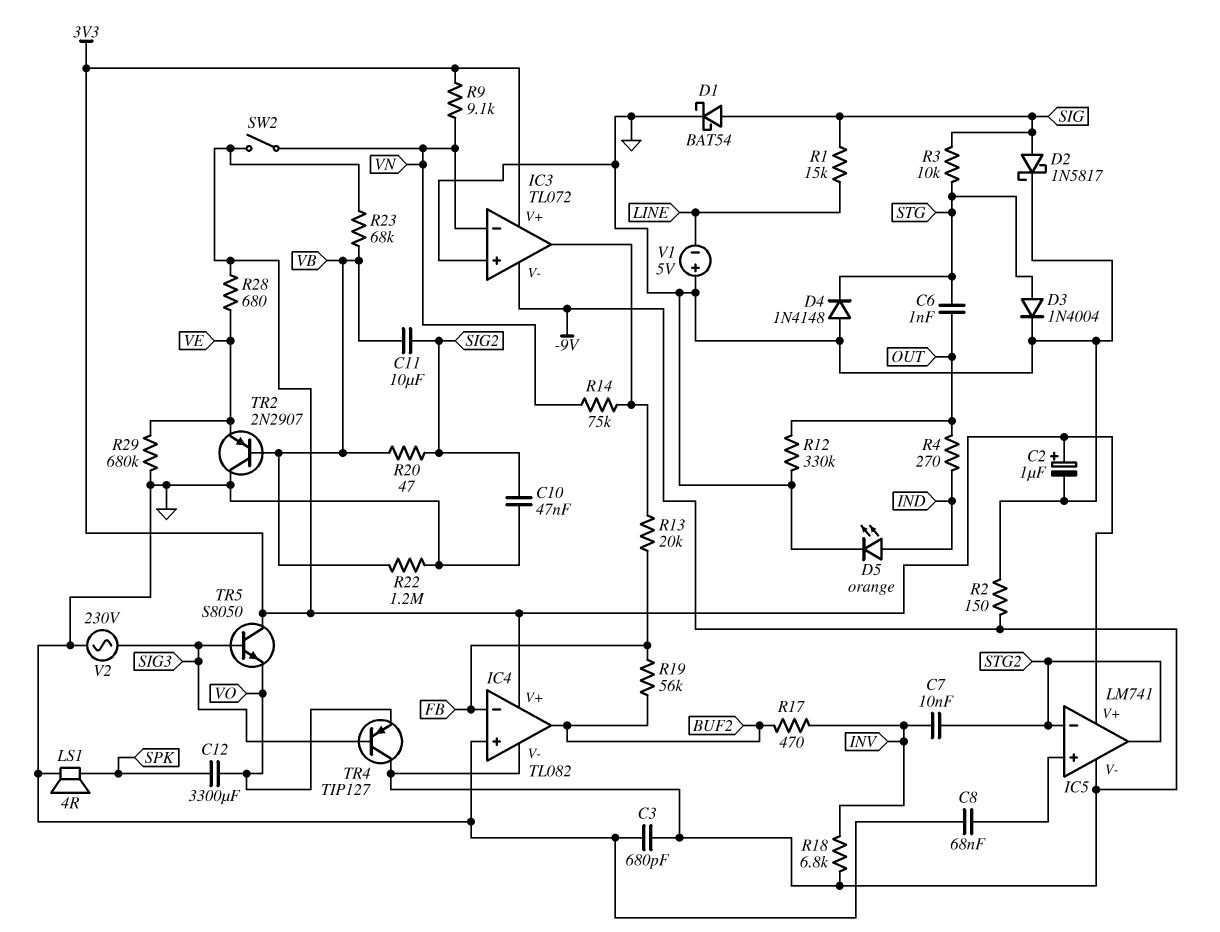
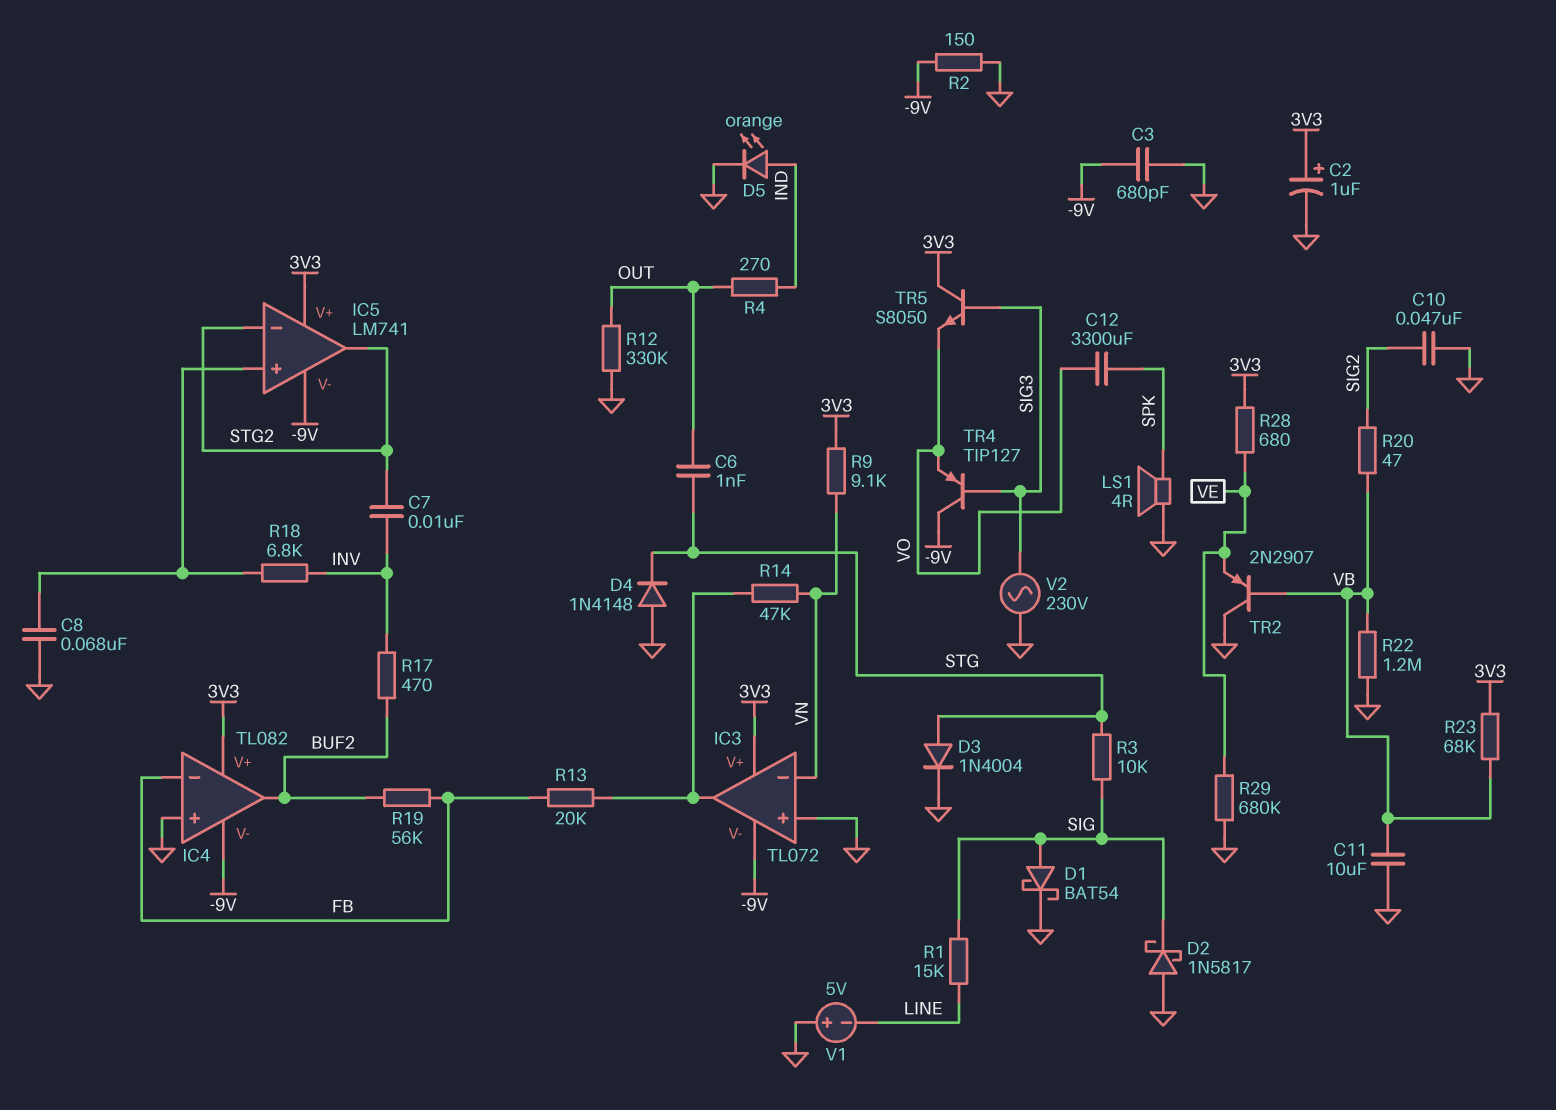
C11: 10uF (SIG2, VB) -> 10uF (GND, VB)
D2: schottky 1N5817 (A SIG, K GND) -> schottky 1N5817 (A GND, K SIG)
R14: 75k (IC3/out, VN) -> 47k (IC3/out, VN)
R18: 6.8k (-9V, INV) -> 6.8k (IC5/in+, INV)
SW2: switch (3V3, VN) -> none

